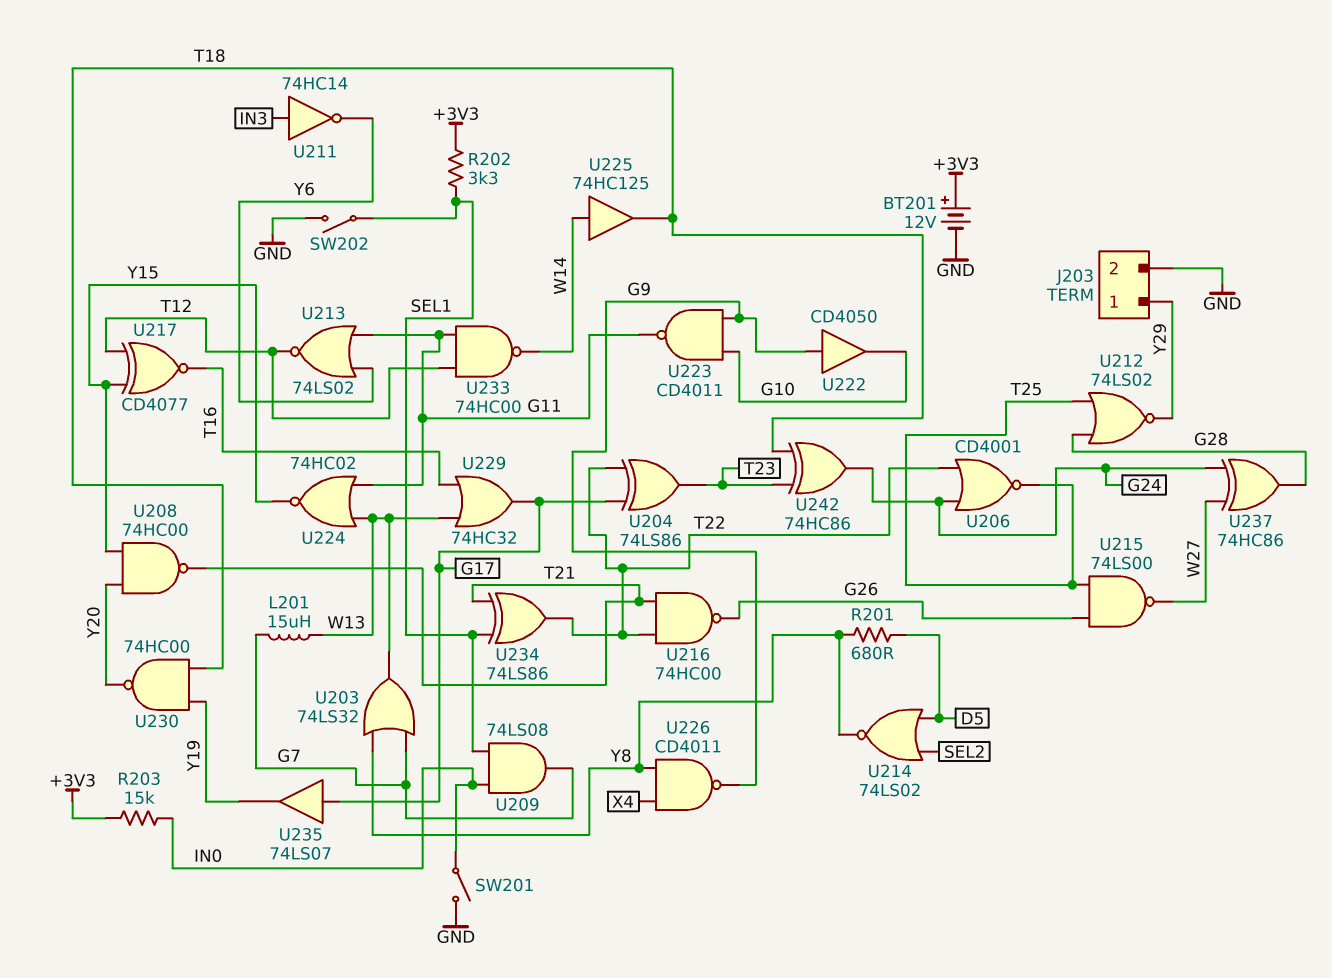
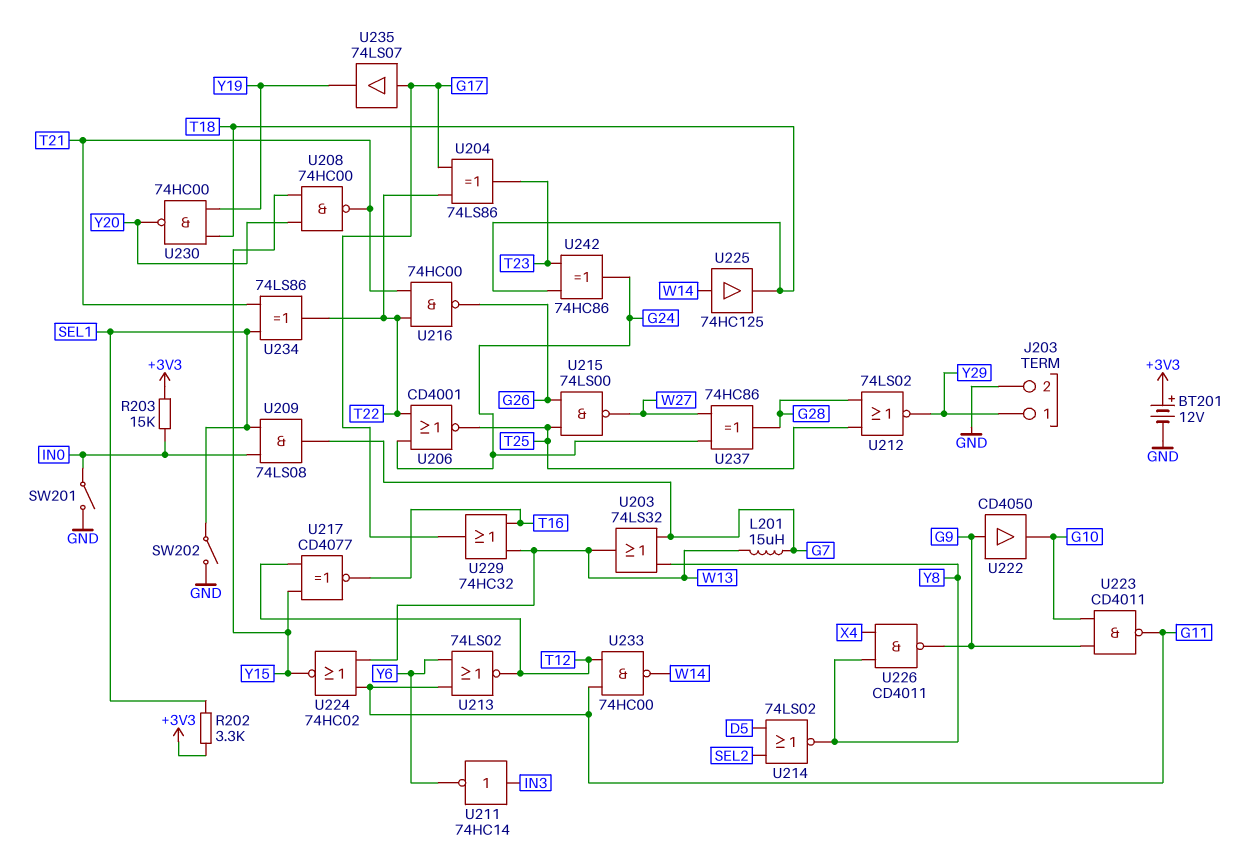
R201: 680 (D5, Y8) -> none

